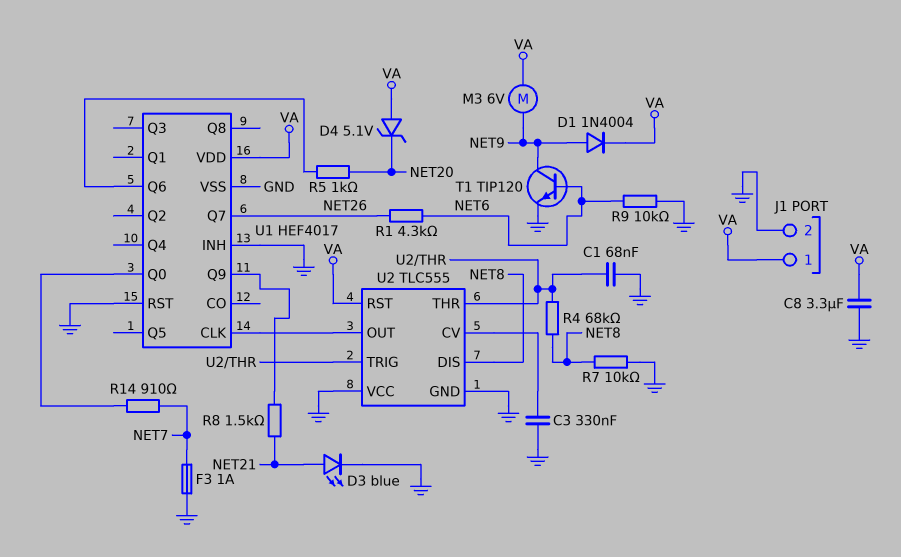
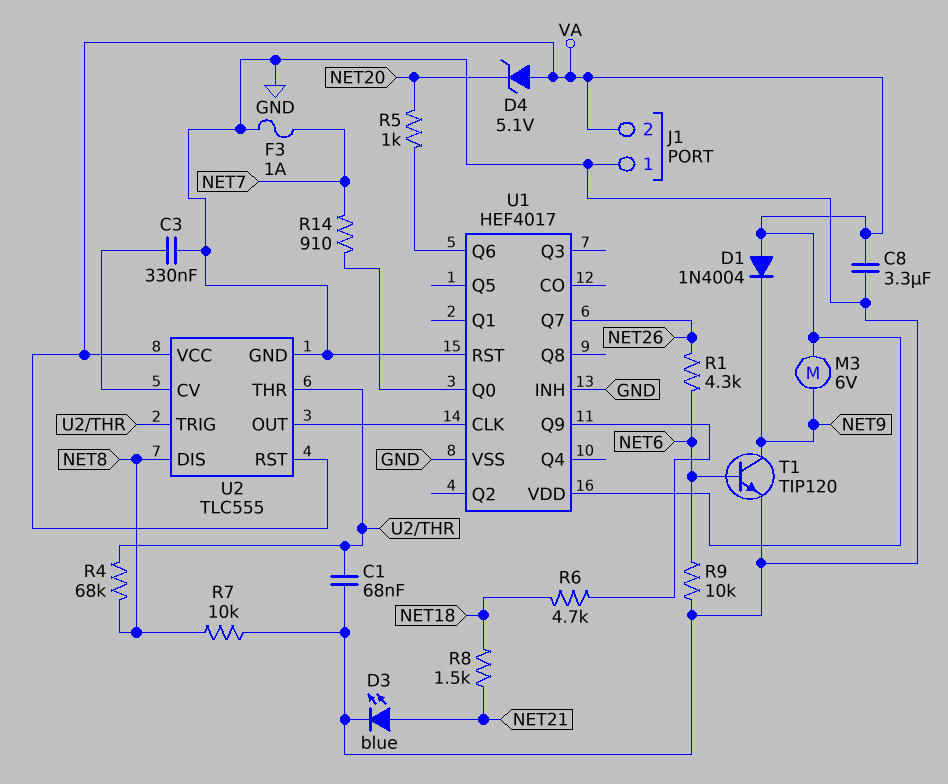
D1: diode 1N4004 (A NET9, K VA) -> diode 1N4004 (A VA, K NET9)
J1 pin 1: VA -> GND
J1 pin 2: GND -> VA
R6: none -> 4.7k (NET18, U1/Q9)
R8: 1.5k (NET21, U1/Q9) -> 1.5k (NET18, NET21)
U2 pin VCC: GND -> VA

